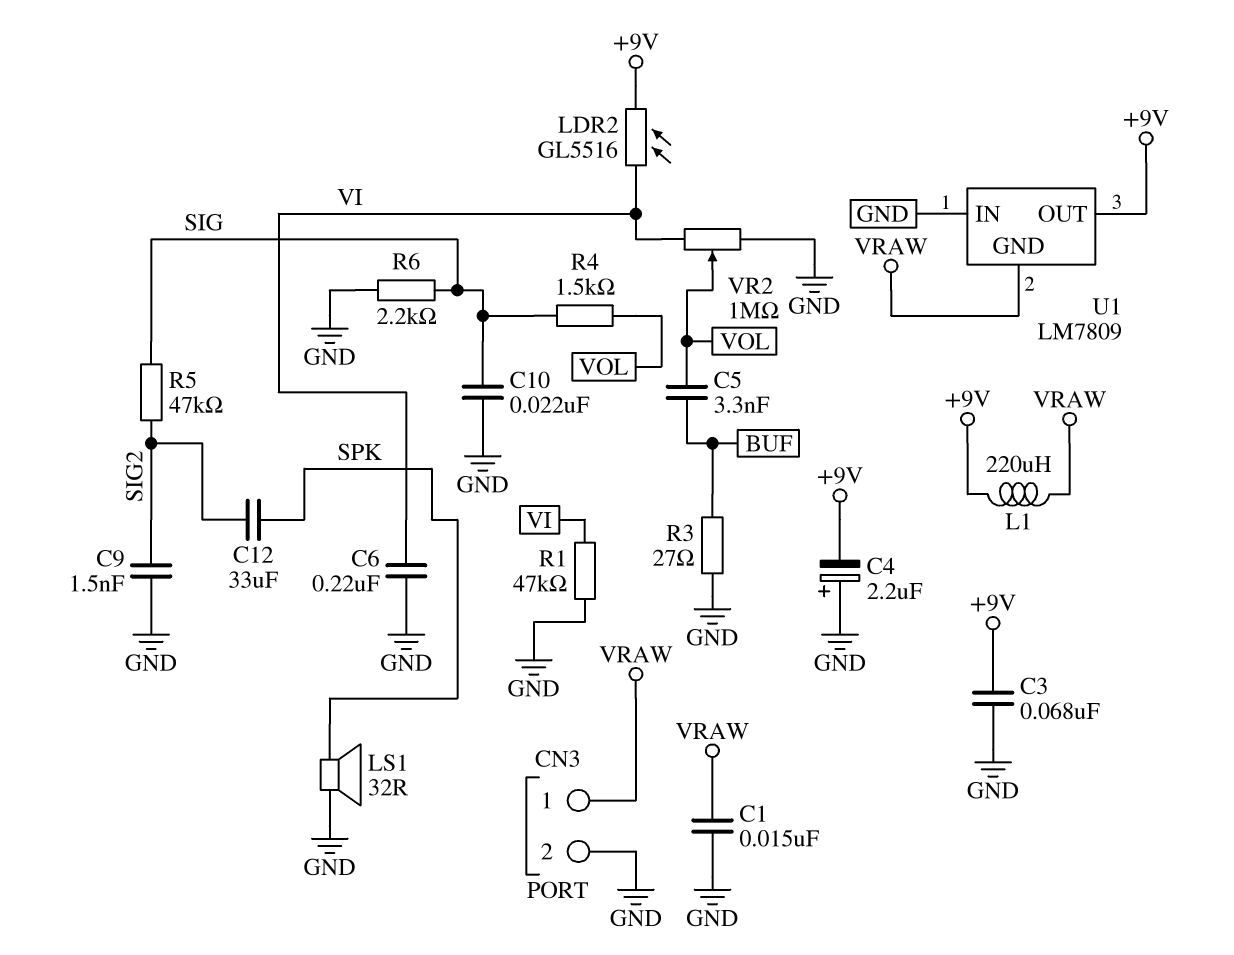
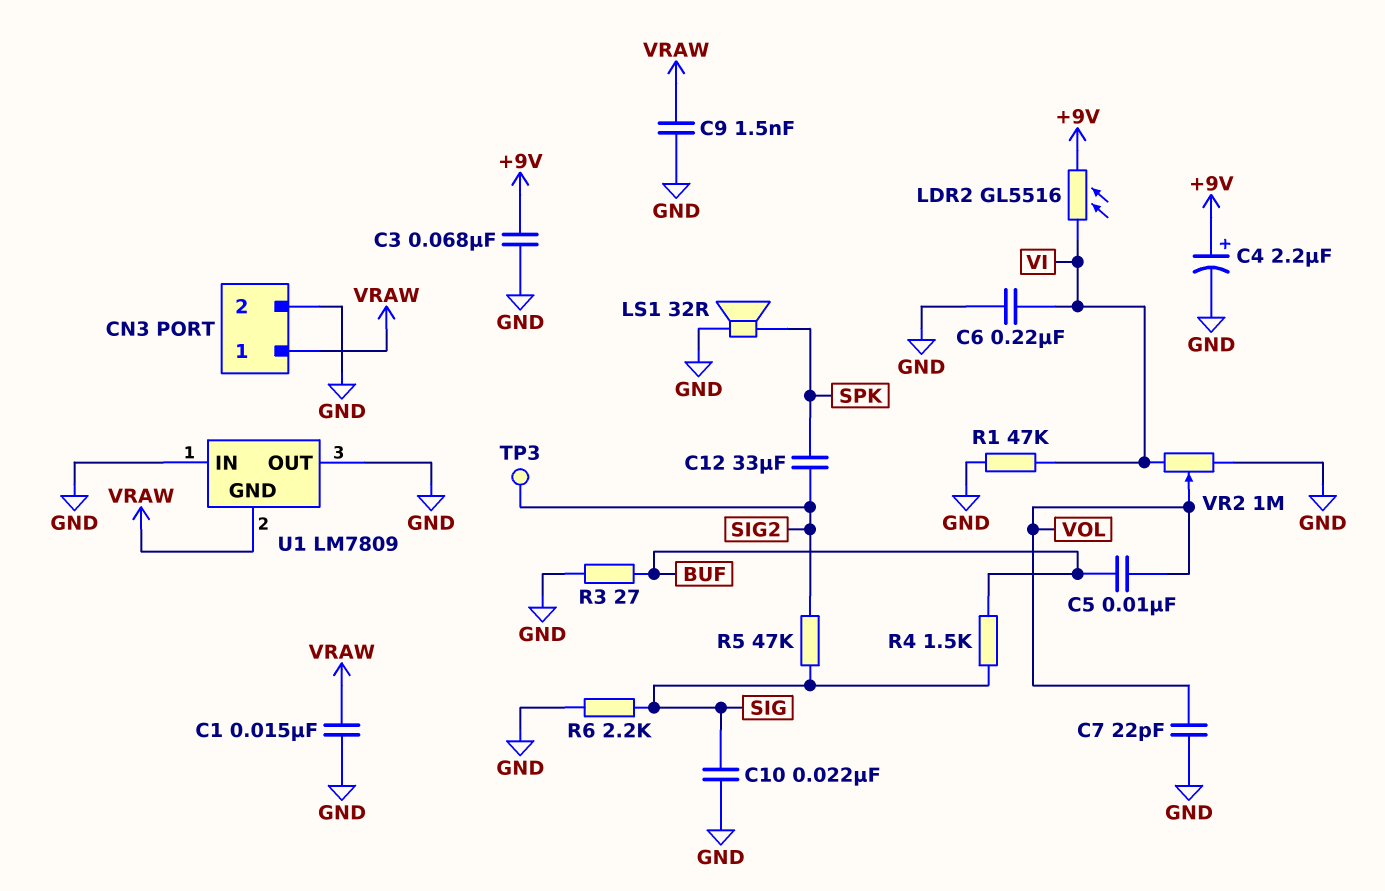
C4: 2.2uF (plus GND, minus +9V) -> 2.2uF (plus +9V, minus GND)
C5: 3.3nF (BUF, VOL) -> 10nF (BUF, VOL)
C7: none -> 22pF (GND, VOL)
C9: 1.5nF (GND, SIG2) -> 1.5nF (GND, VRAW)
L1: 220uH (+9V, VRAW) -> none
R4: 1.5k (SIG, VOL) -> 1.5k (BUF, SIG)
TP3: none -> test point (SIG2)
U1 pin OUT: +9V -> GND

